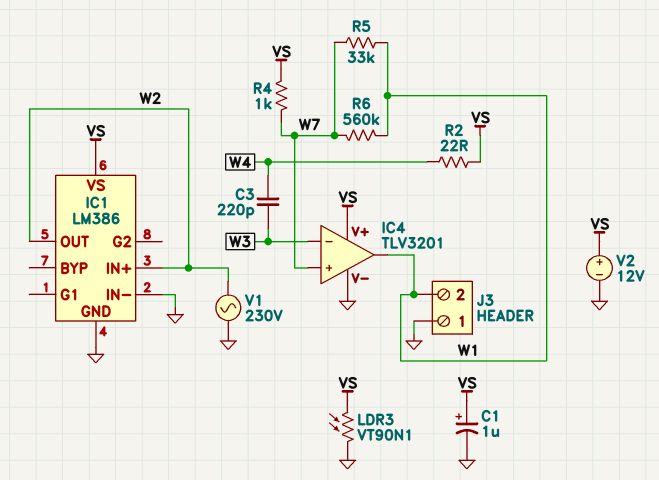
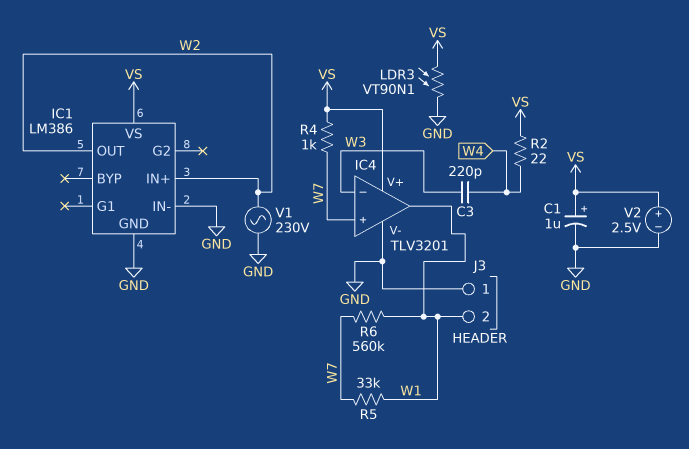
V2: 12V (plus VS, minus GND) -> 2.5V (plus VS, minus GND)

